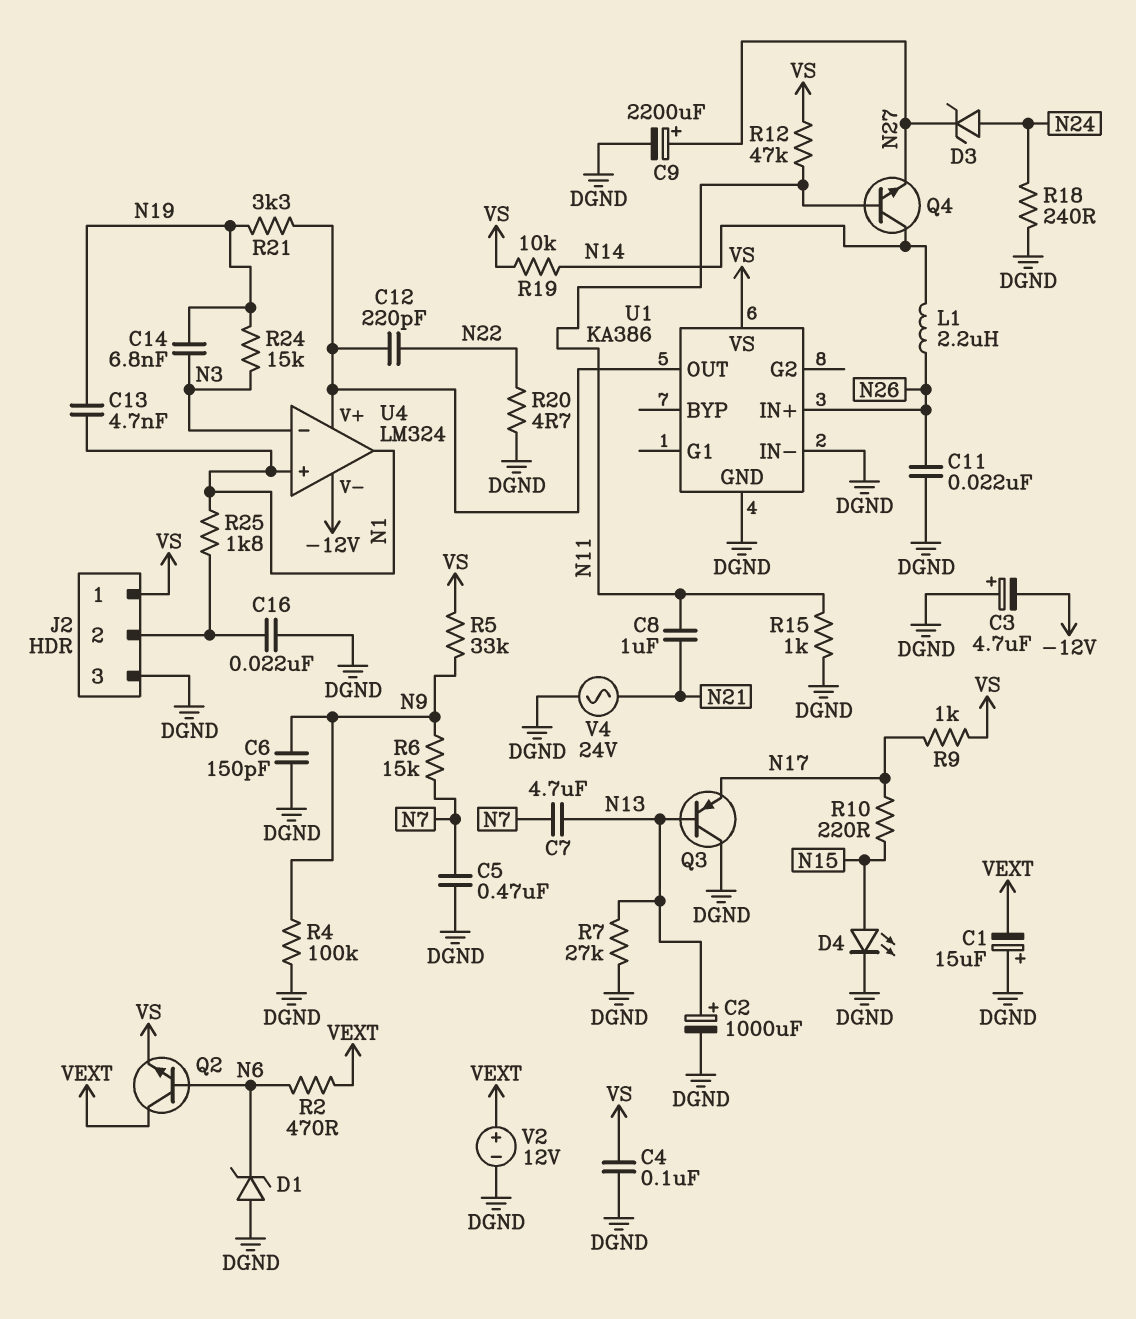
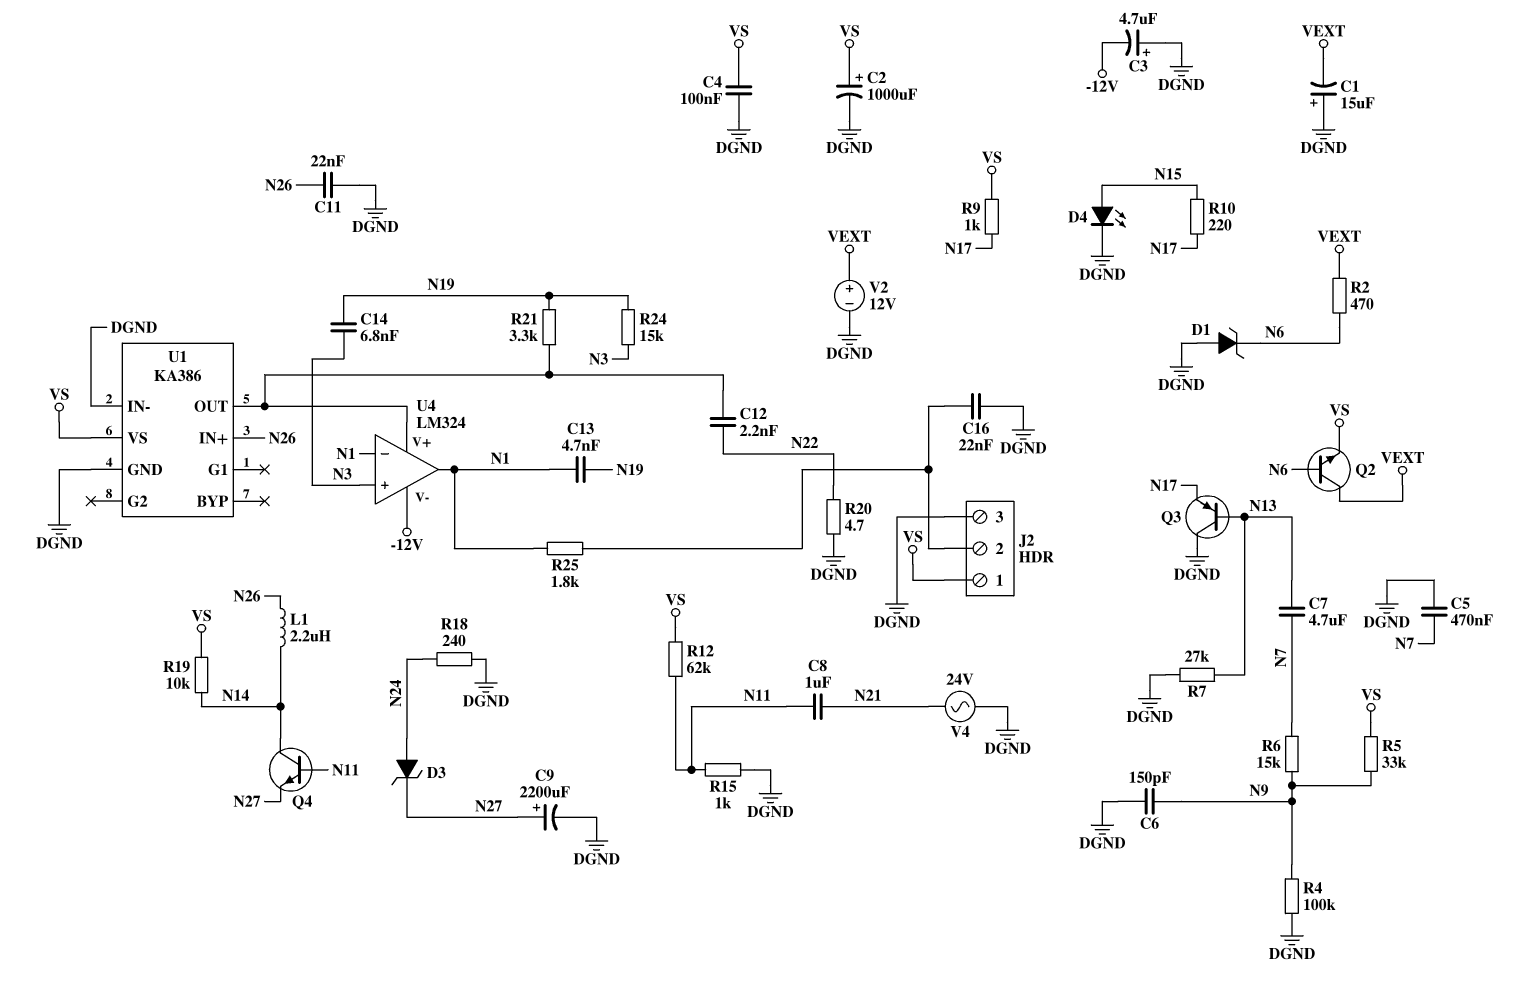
C2: 1000uF (plus N13, minus DGND) -> 1000uF (plus VS, minus DGND)
C12: 220pF (N22, U1/OUT) -> 2.2nF (N22, U1/OUT)
R12: 47k (N11, VS) -> 62k (N11, VS)
U4 pin in+: N1 -> N3
U4 pin in-: N3 -> N1

